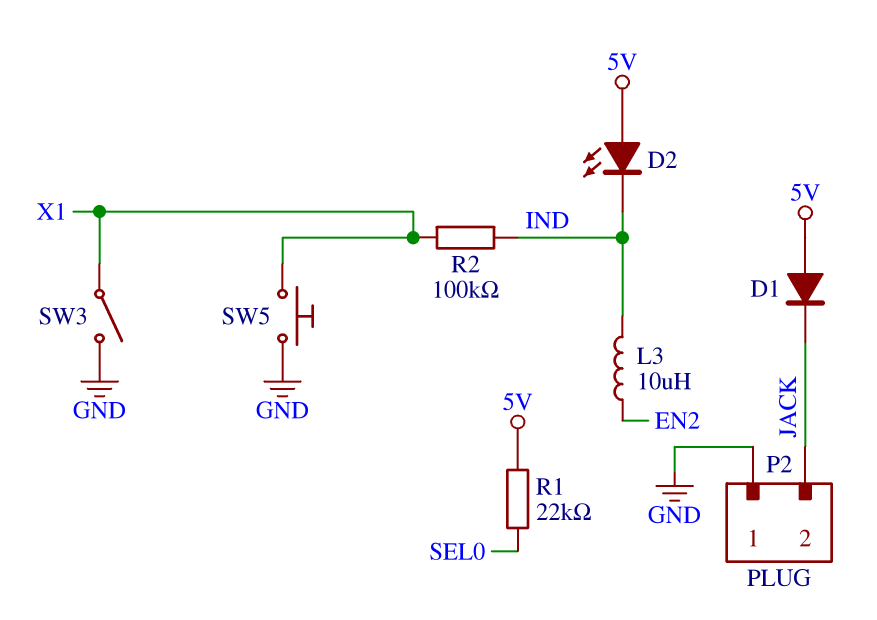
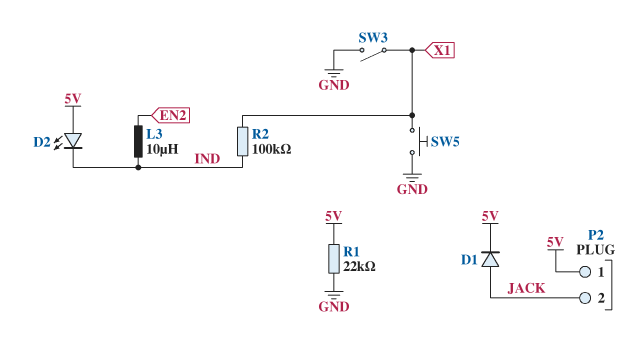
D1: diode (A 5V, K JACK) -> diode (A JACK, K 5V)
P2 pin 1: GND -> 5V
R1: 22k (5V, SEL0) -> 22k (5V, GND)

